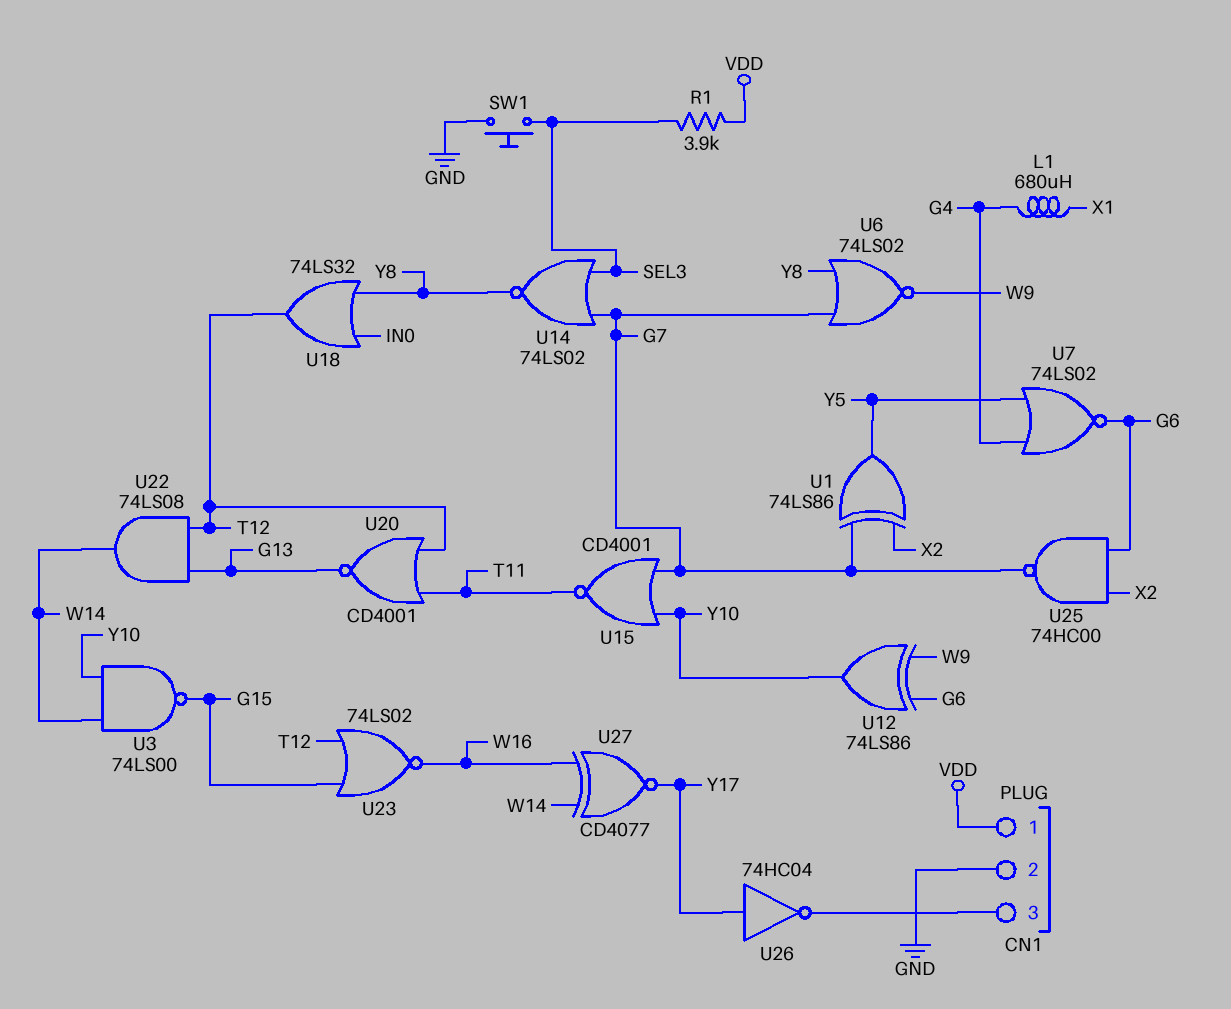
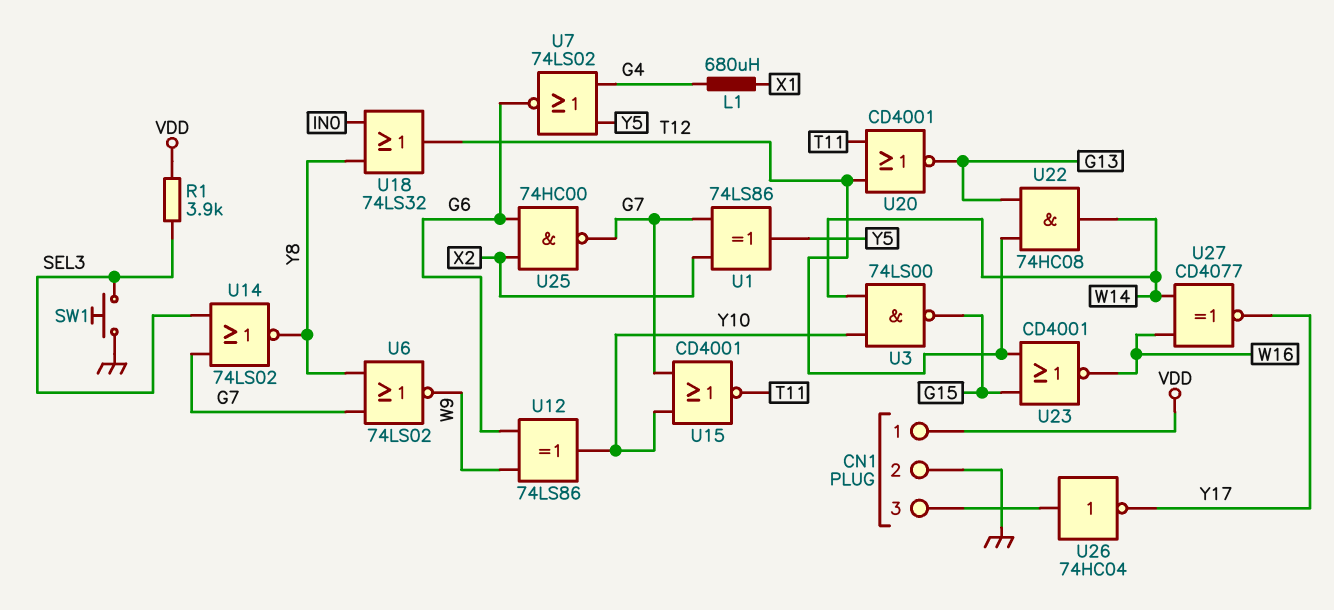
U22: AND 74LS08 (in G13, in T12, out W14) -> AND 74HC08 (in G13, in T12, out W14)
U23: NOR 74LS02 (in G15, in T12, out W16) -> NOR CD4001 (in G15, in T12, out W16)
U26: NOT 74HC04 (in Y17, out CN1/3) -> NOT 74HC04 (in CN1/3, out Y17)

